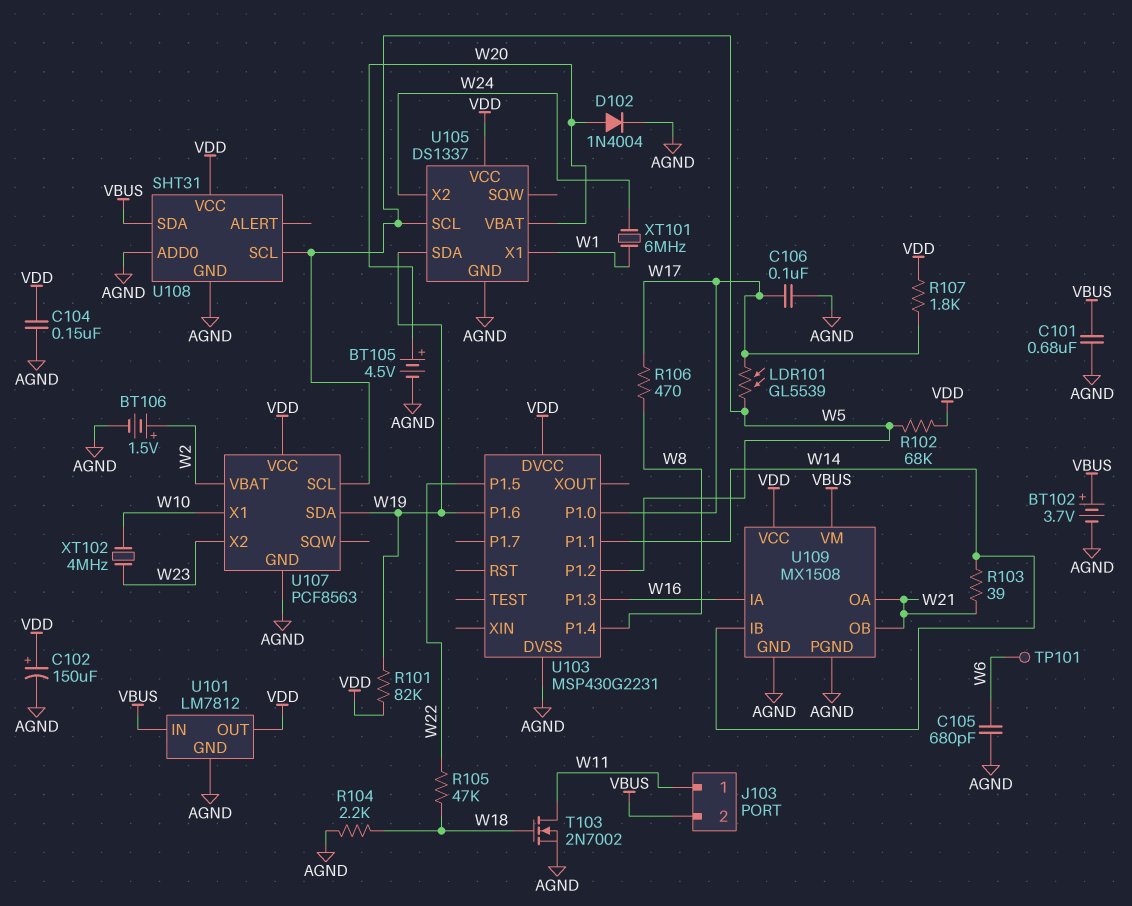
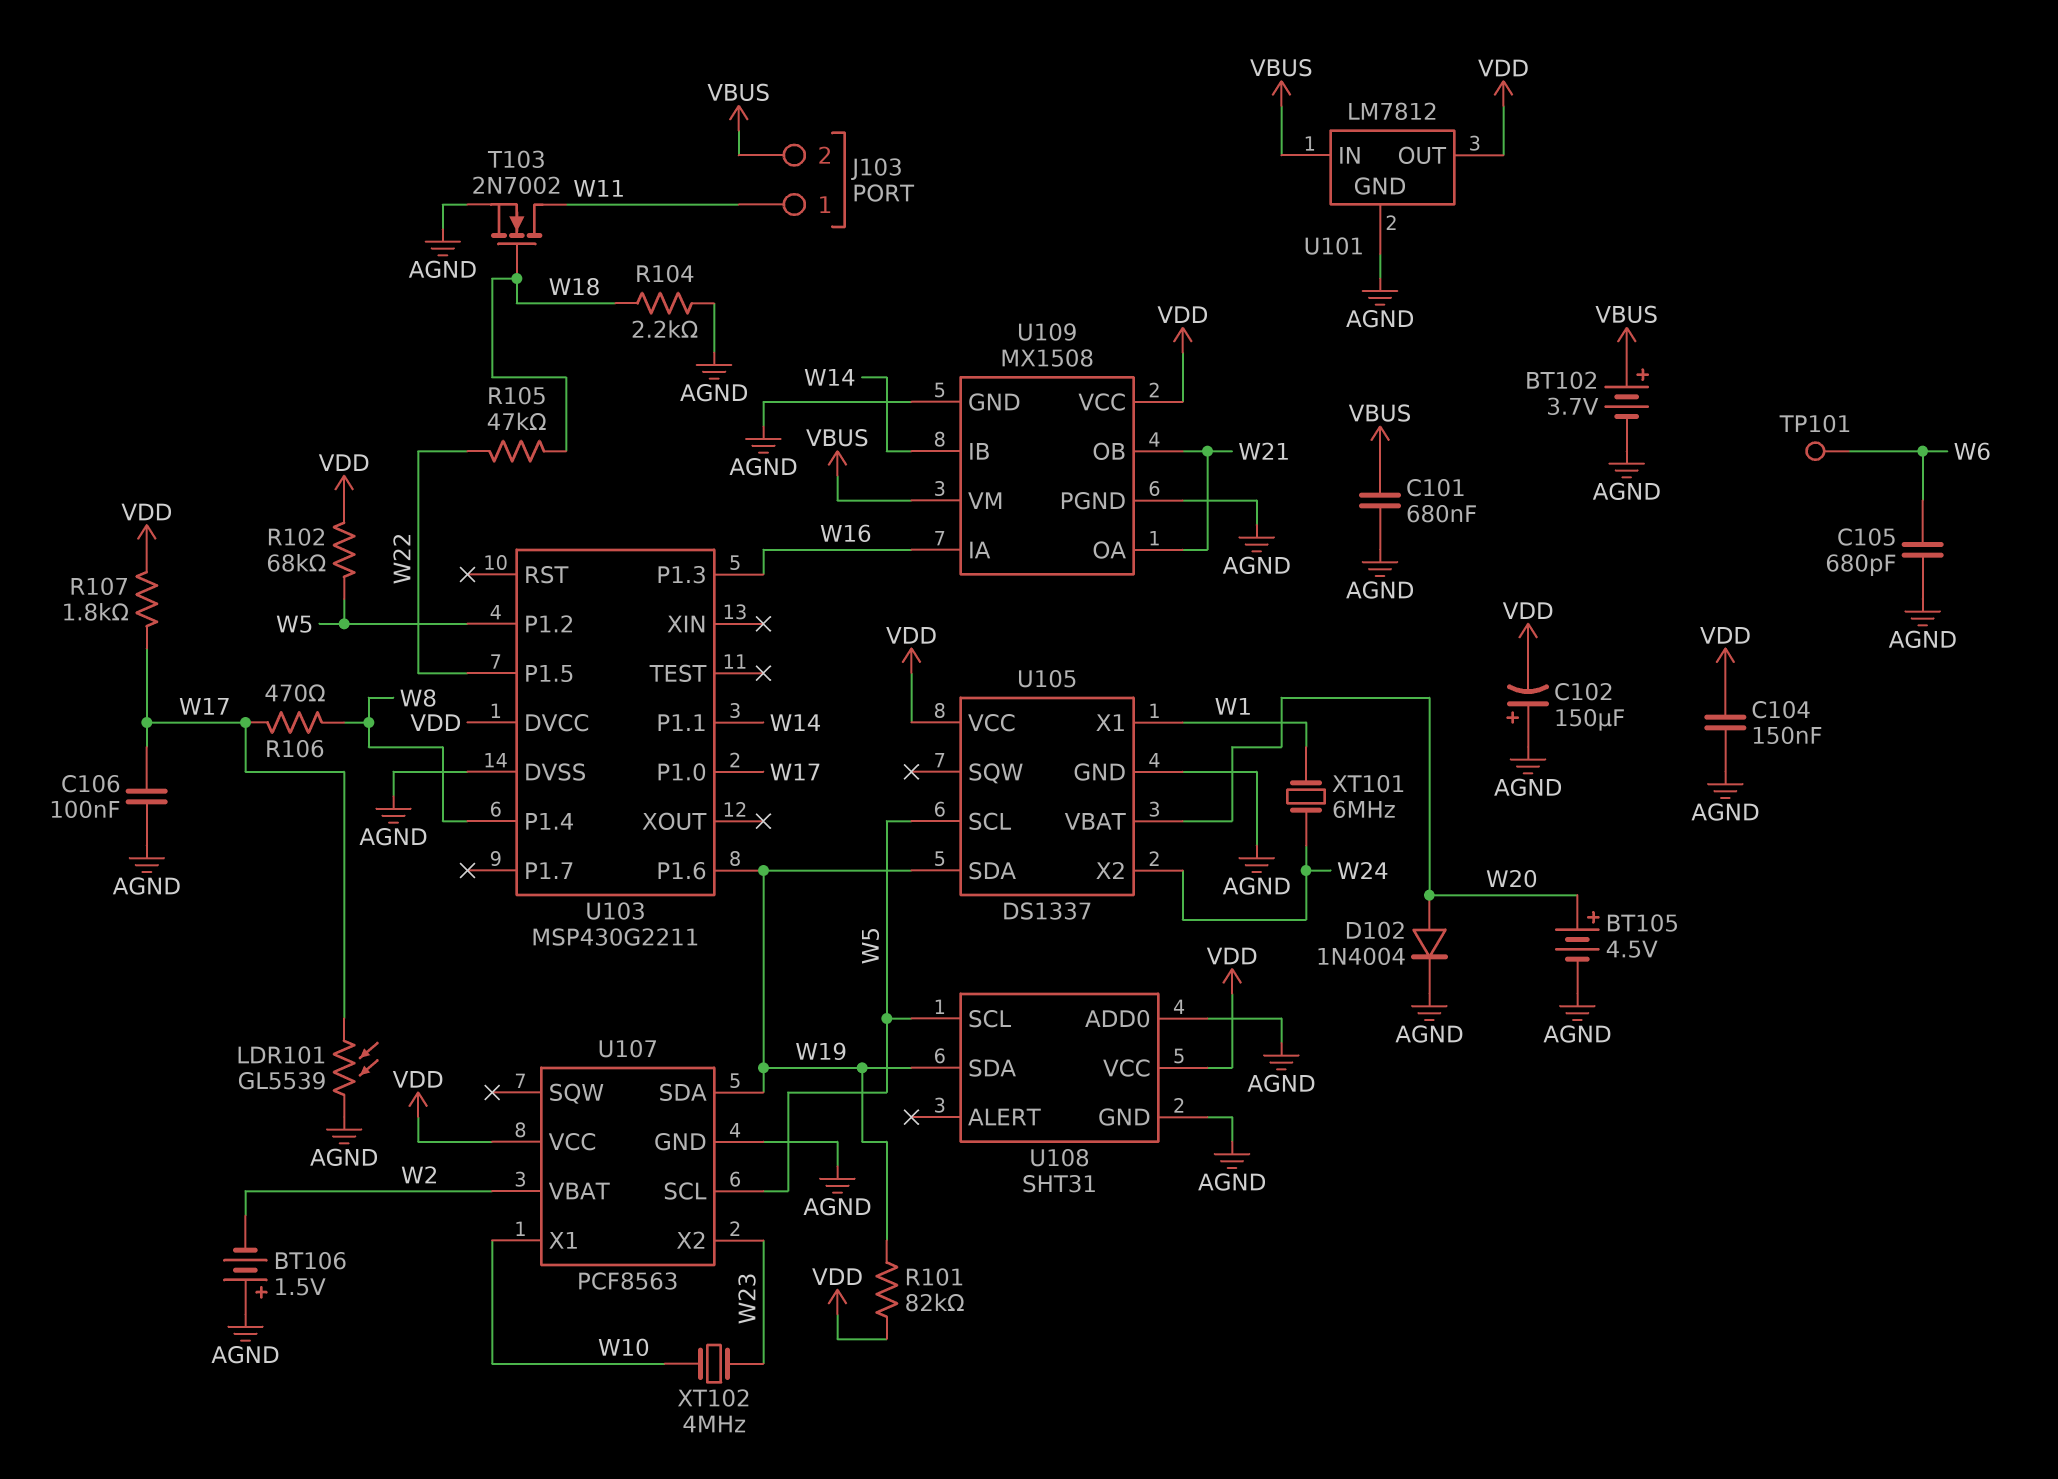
BT106: 1.5V (plus W2, minus AGND) -> 1.5V (plus AGND, minus W2)
C102: 150uF (plus VDD, minus AGND) -> 150uF (plus AGND, minus VDD)
LDR101: GL5539 (W5, W17) -> GL5539 (AGND, W17)
R103: 39 (W14, W21) -> none
U103: MSP430G2231 -> MSP430G2211
U108 pin SDA: VBUS -> W19

